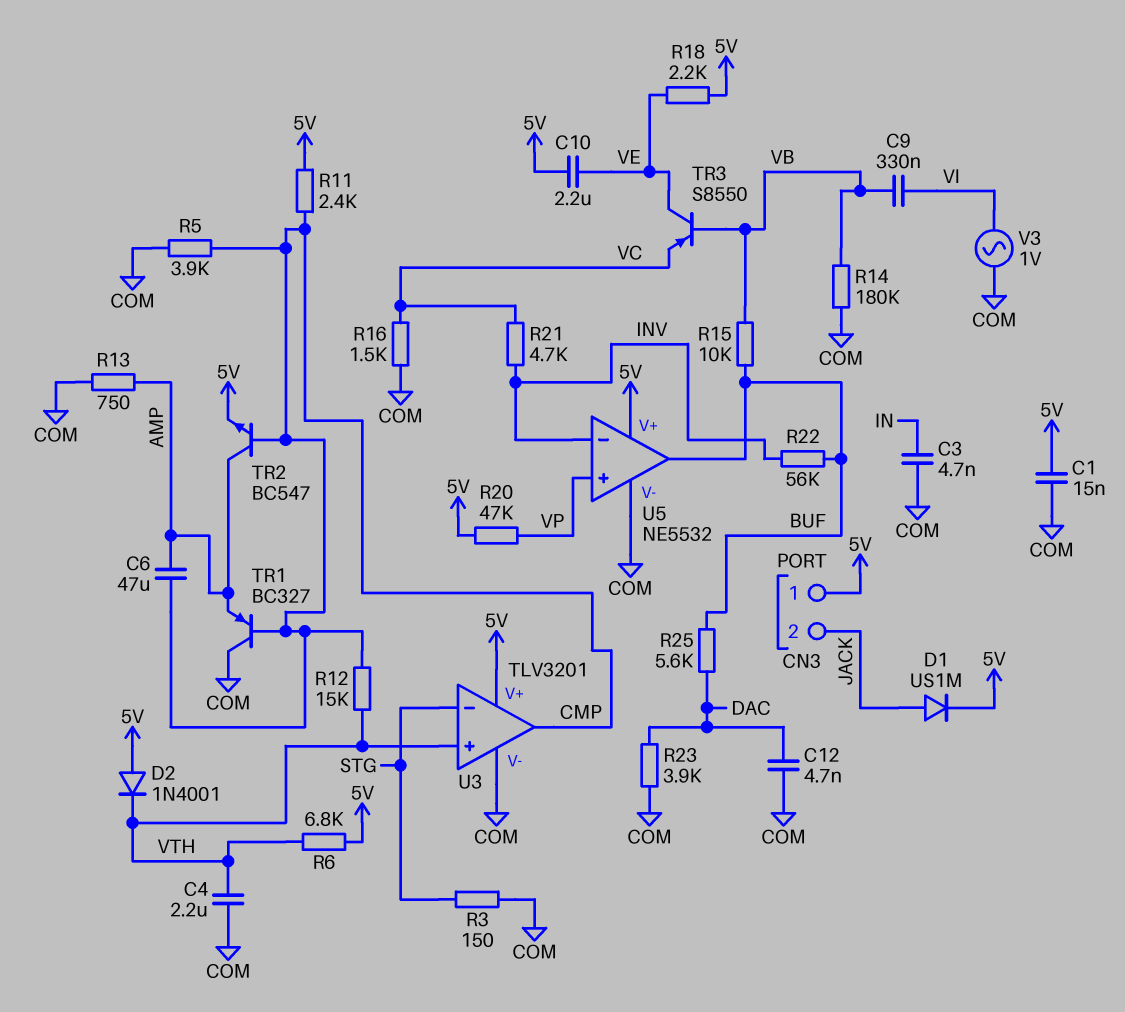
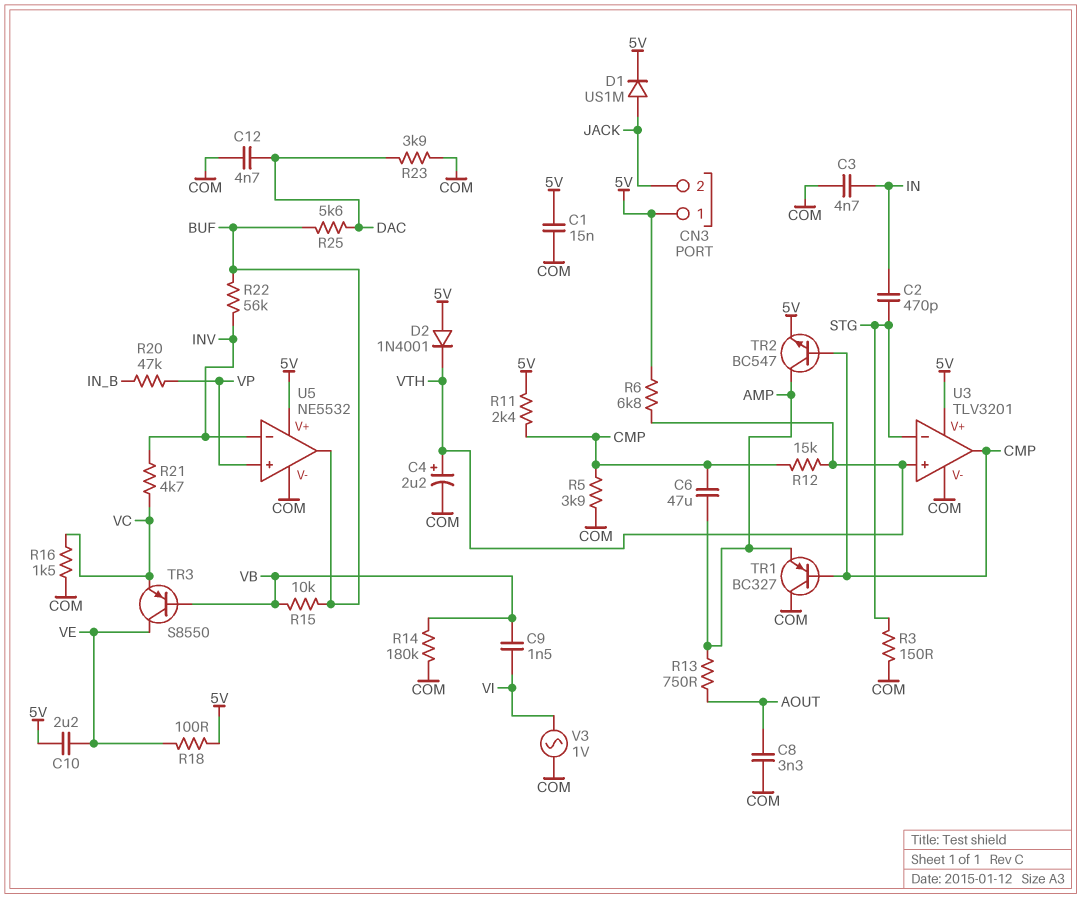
C2: none -> 470pF (IN, STG)
C4: 2.2uF (COM, VTH) -> 2.2uF (plus VTH, minus COM)
C8: none -> 3.3nF (AOUT, COM)
C9: 330nF (VB, VI) -> 1.5nF (VB, VI)
R13: 750 (AMP, COM) -> 750 (AMP, AOUT)
R18: 2.2k (5V, VE) -> 100 (5V, VE)
R20: 47k (5V, VP) -> 47k (IN_B, VP)

